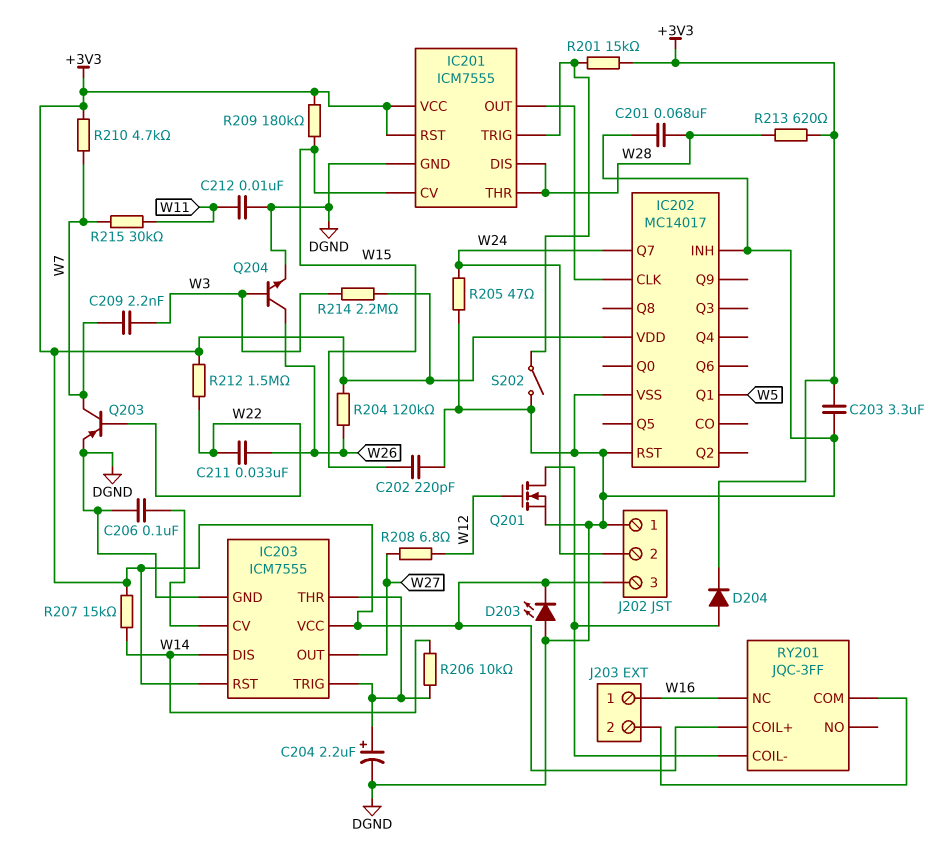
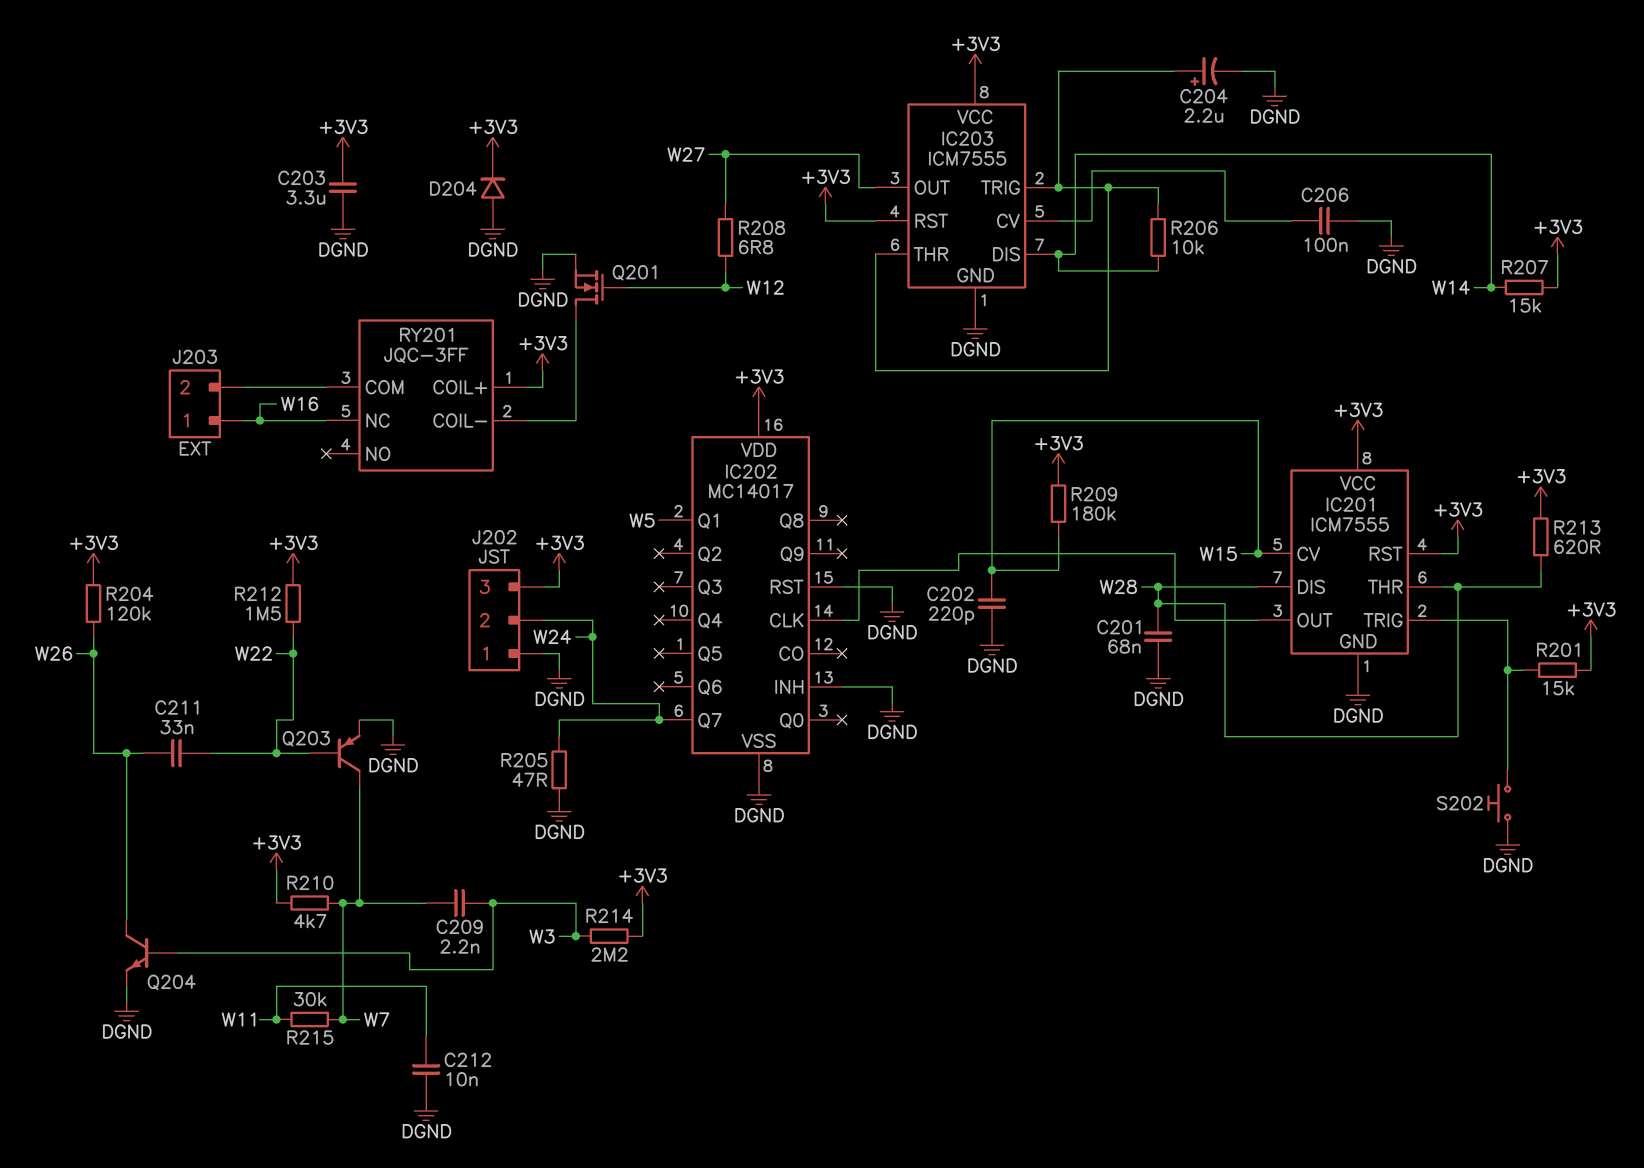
D203: LED (A DGND, K +3V3) -> none
D204: diode (A RY201/COIL-, K +3V3) -> diode (A DGND, K +3V3)
S202: switch (DGND, IC201/TRIG) -> button (DGND, IC201/TRIG)

